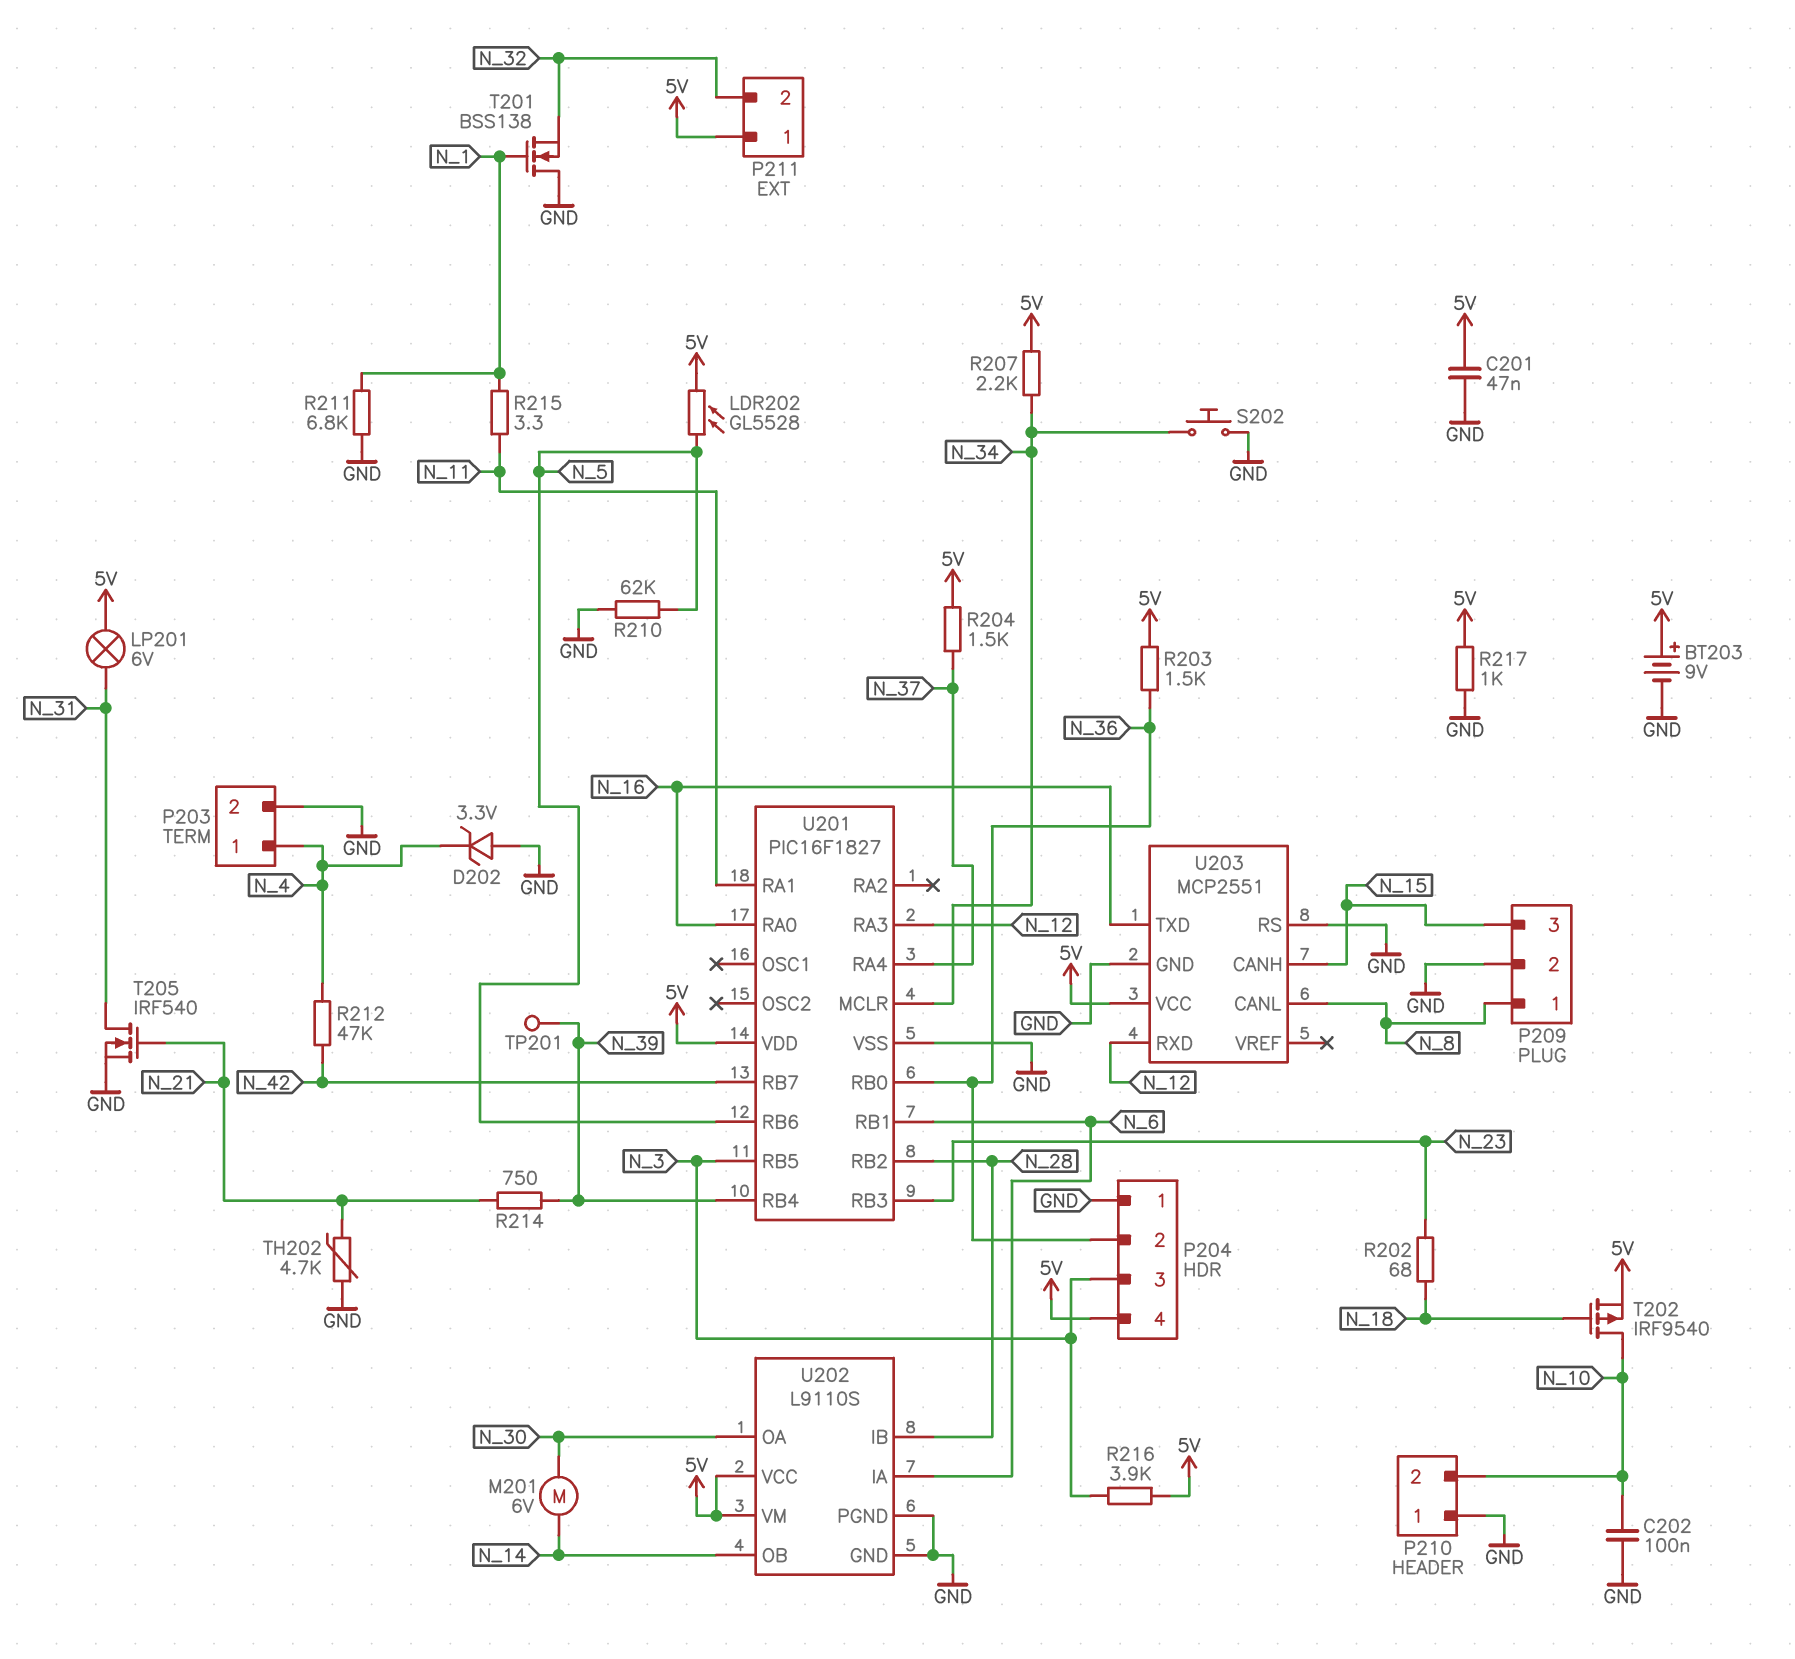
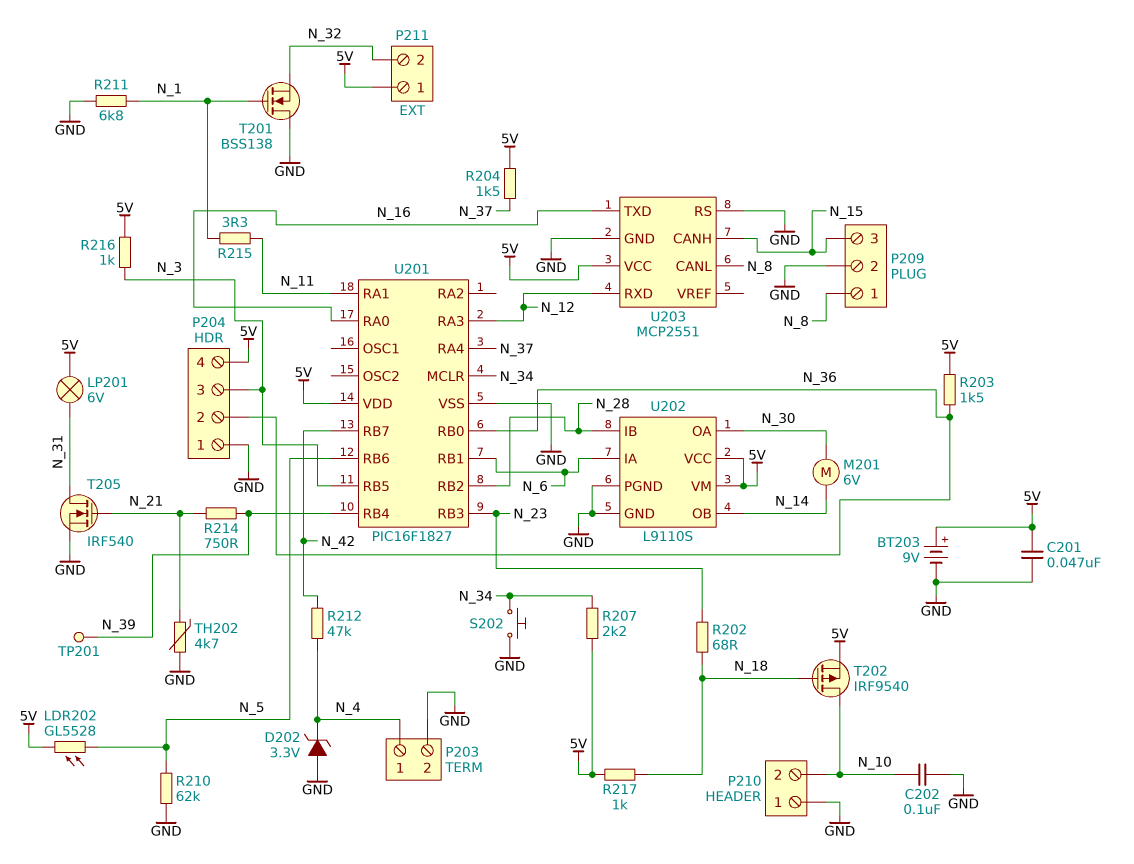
R216: 3.9k (5V, N_3) -> 1k (5V, N_3)
R217: 1k (5V, GND) -> 1k (5V, N_18)

